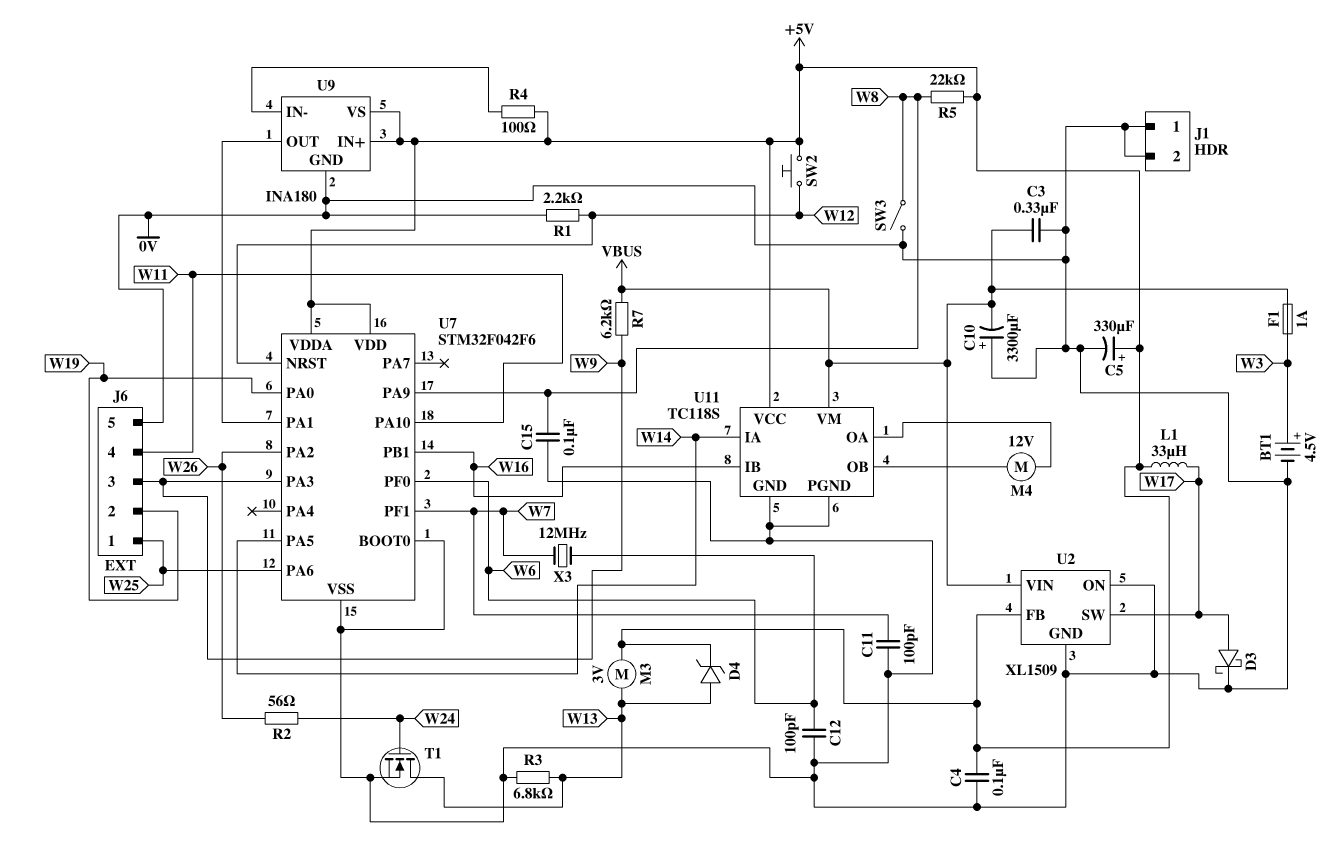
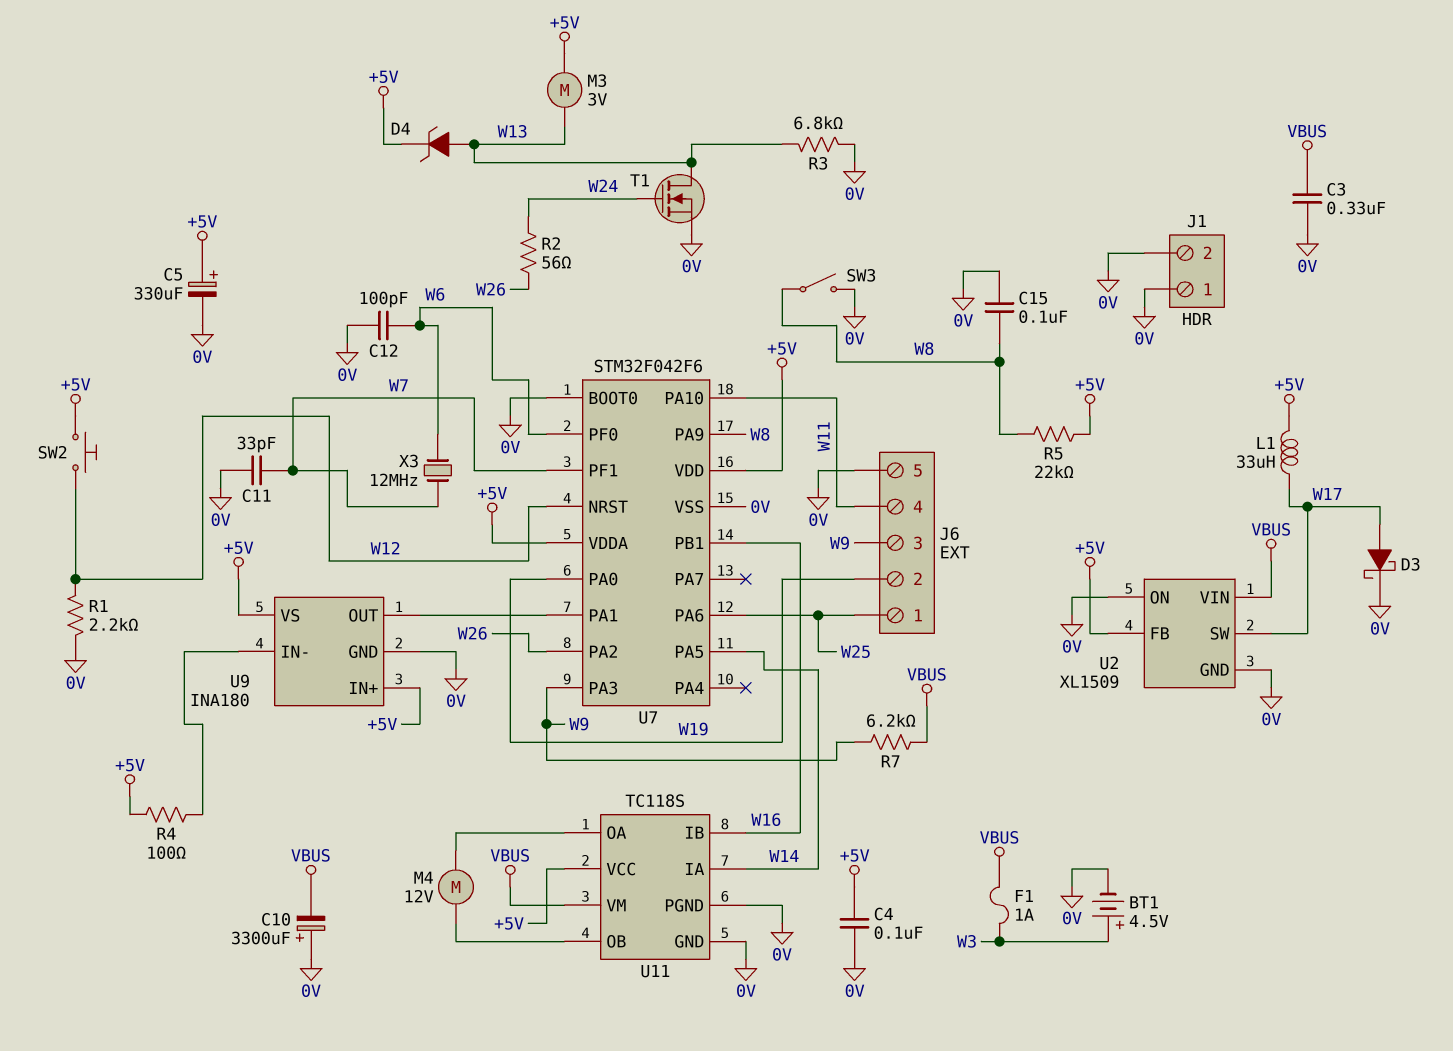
C11: 100pF (0V, W7) -> 33pF (0V, W7)

